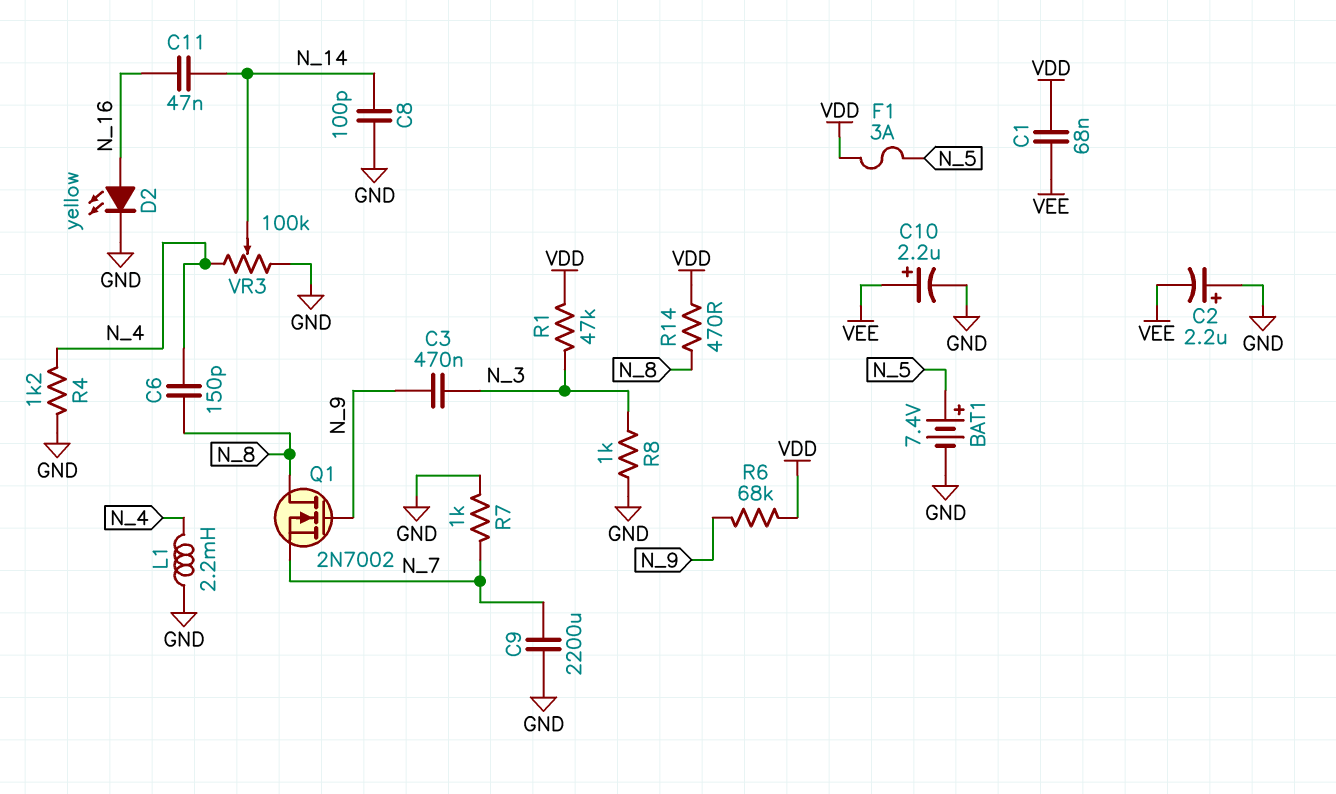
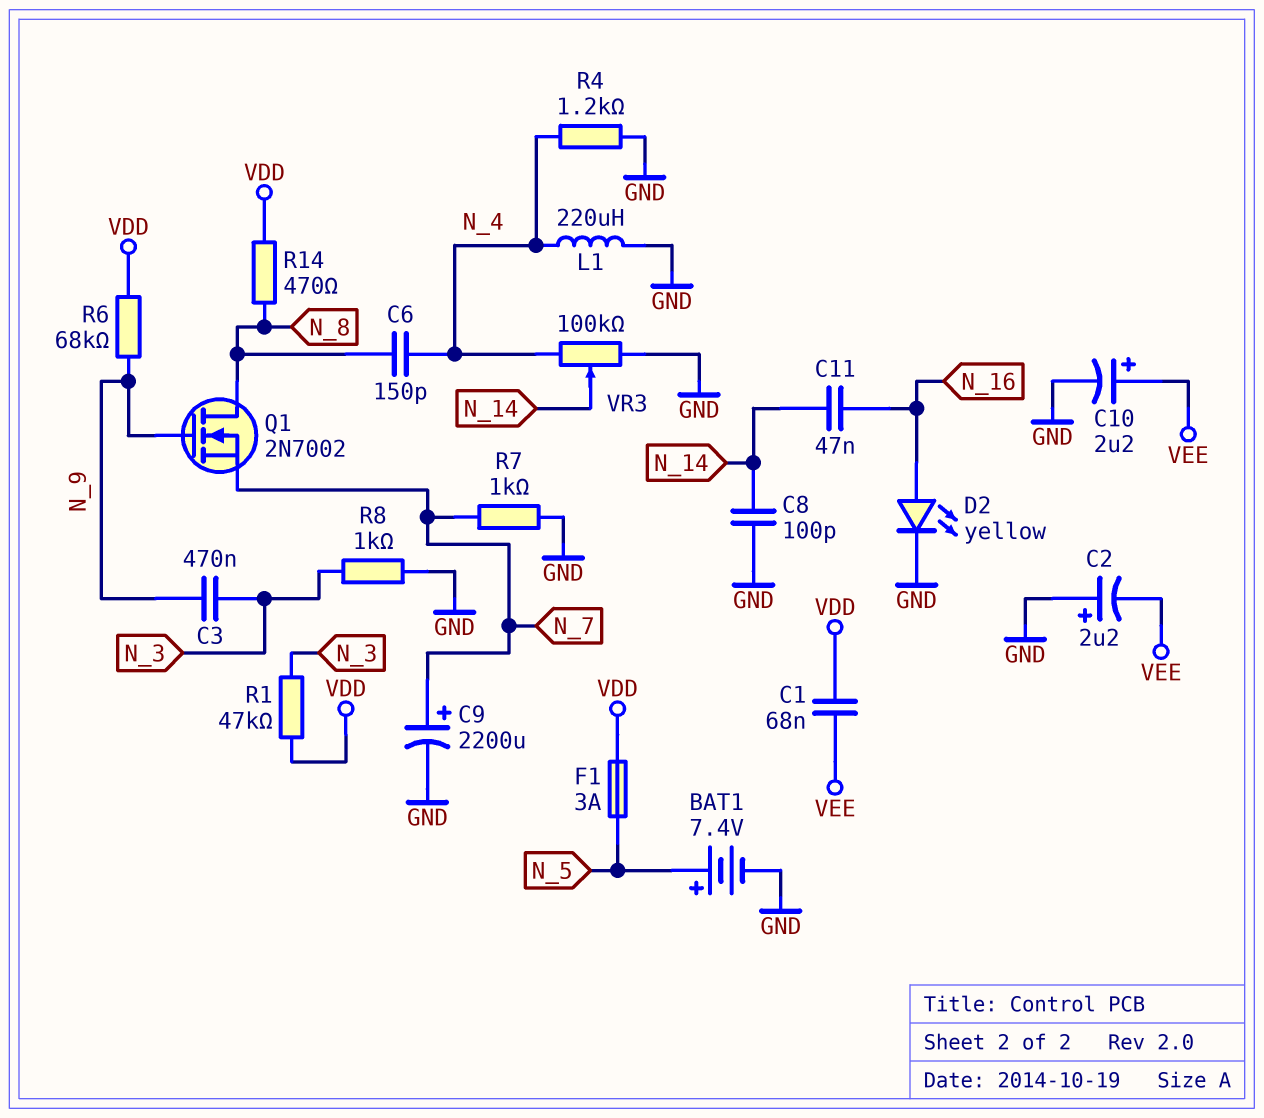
C9: 2200uF (GND, N_7) -> 2200uF (plus N_7, minus GND)
L1: 2.2mH (GND, N_4) -> 220uH (GND, N_4)

